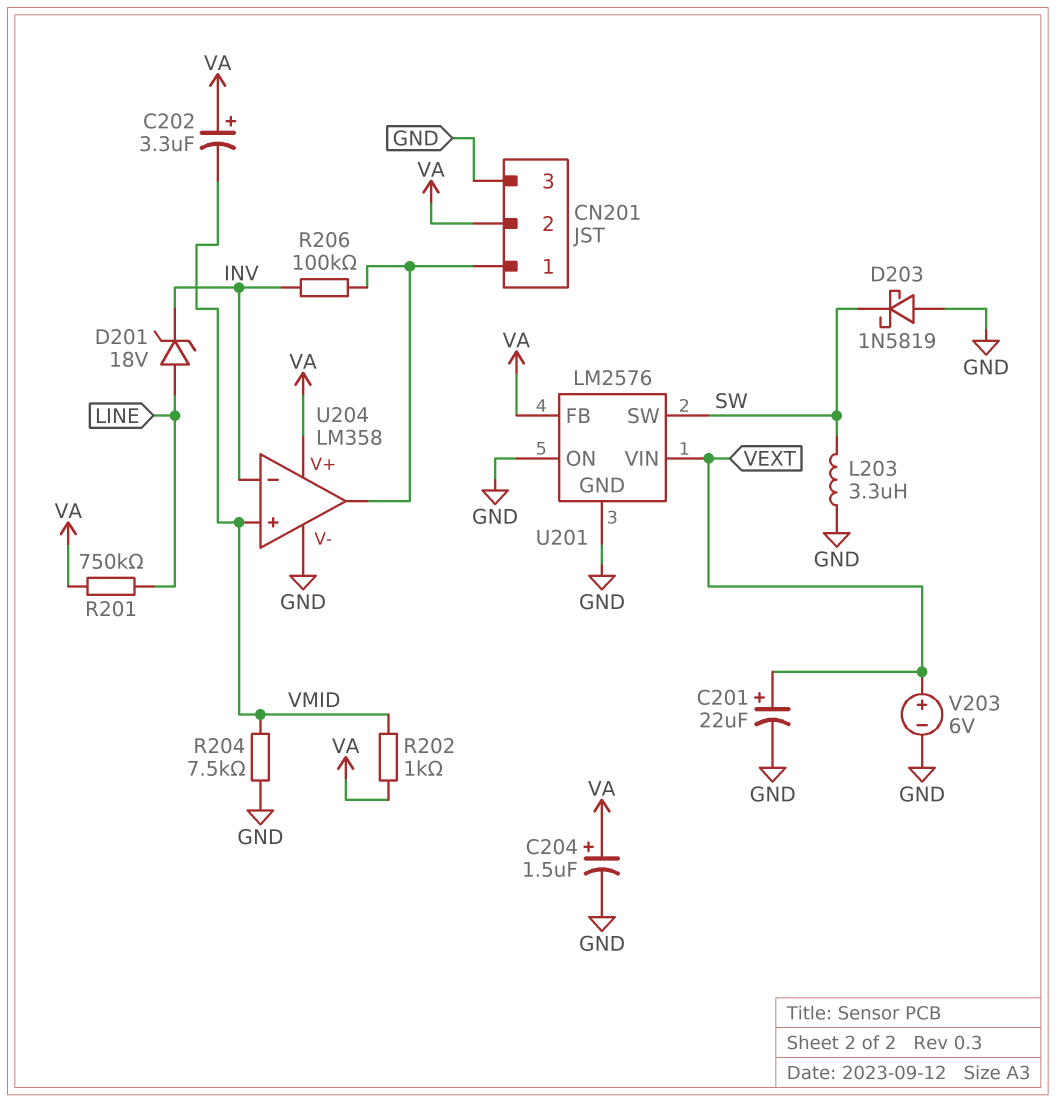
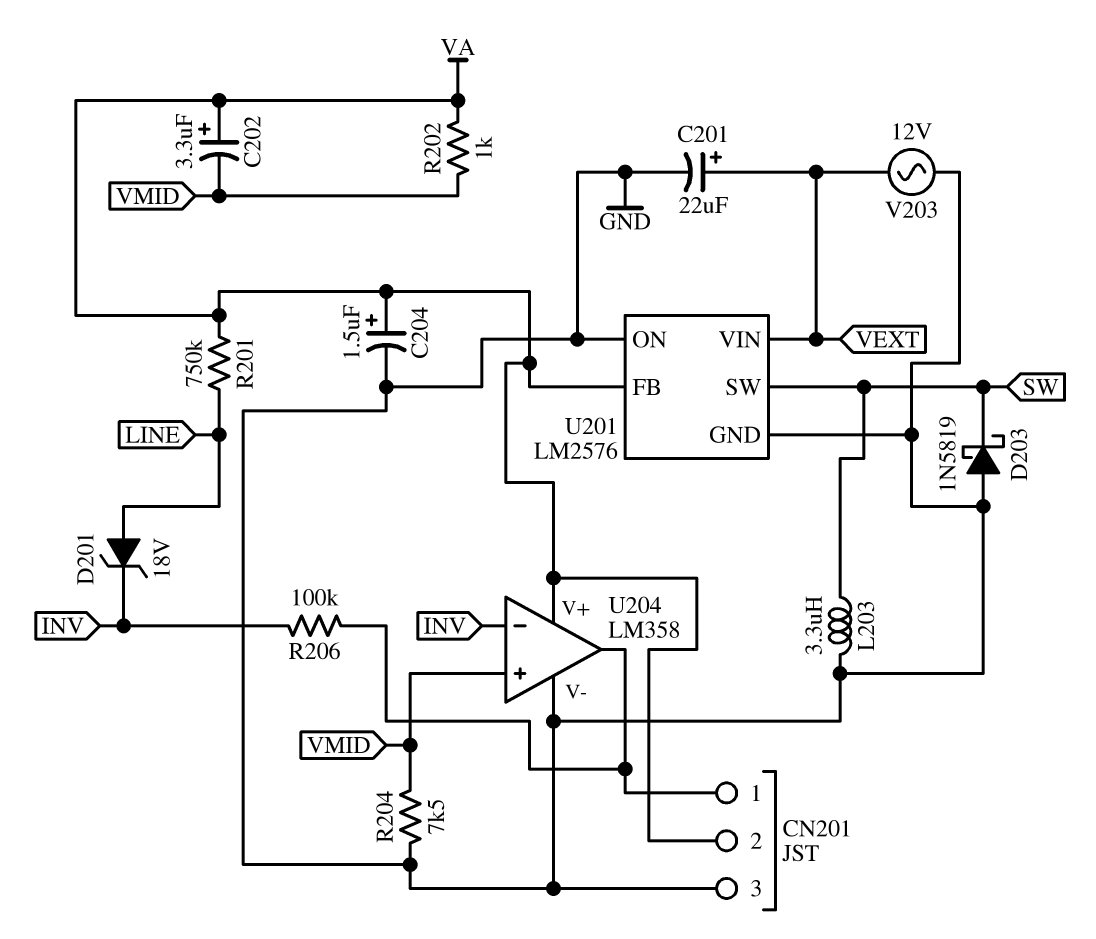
V203: 6V (plus VEXT, minus GND) -> AC 12V (GND, VEXT)

